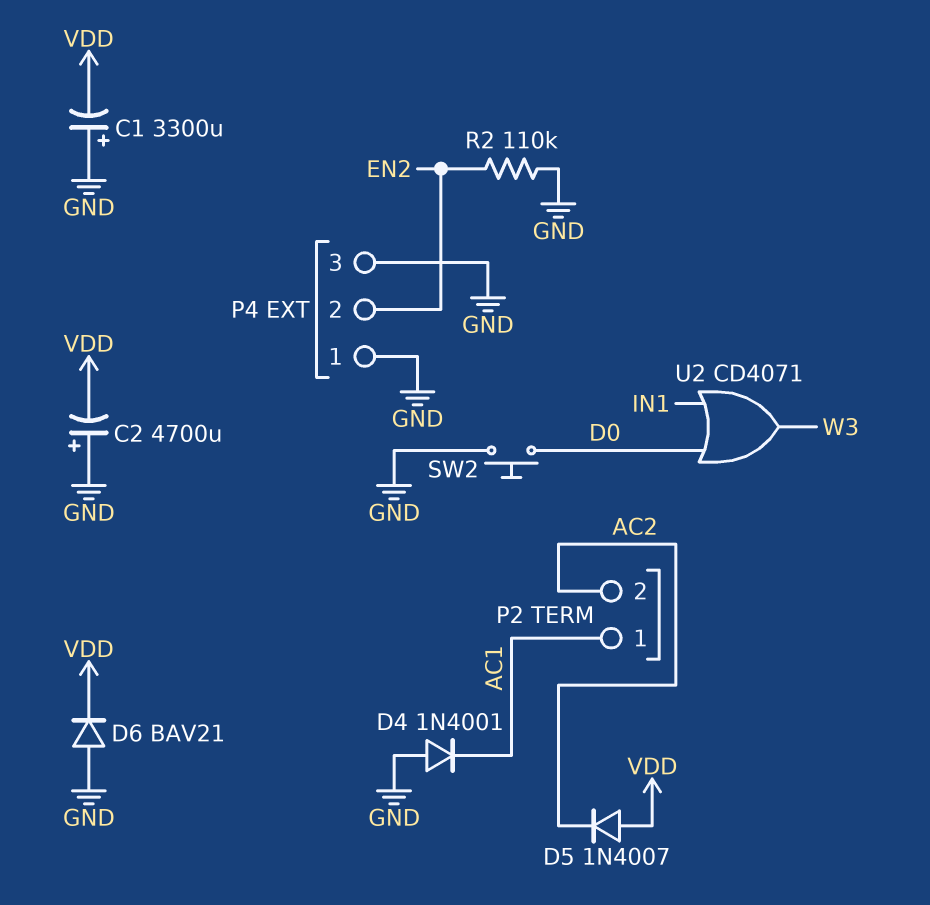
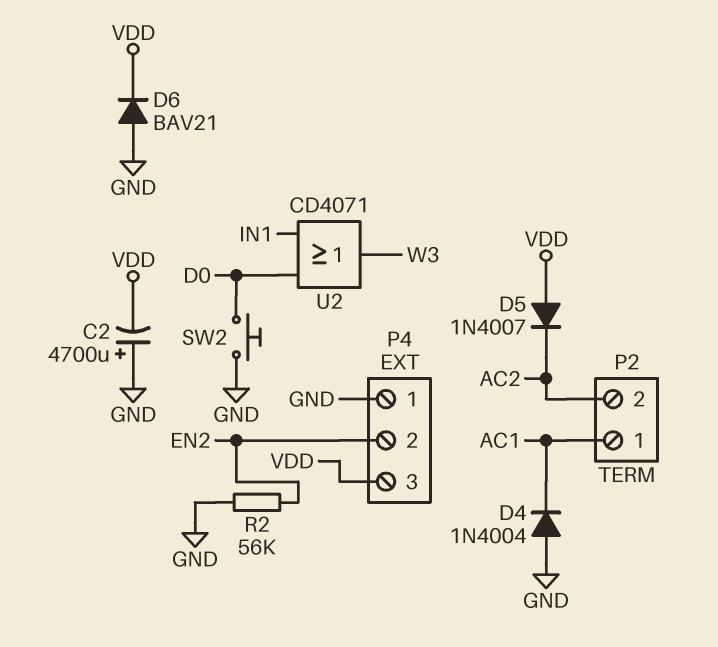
C1: 3300uF (plus GND, minus VDD) -> none
D4: diode 1N4001 (A GND, K AC1) -> diode 1N4004 (A GND, K AC1)
P4 pin 3: GND -> VDD
R2: 110k (EN2, GND) -> 56k (EN2, GND)

